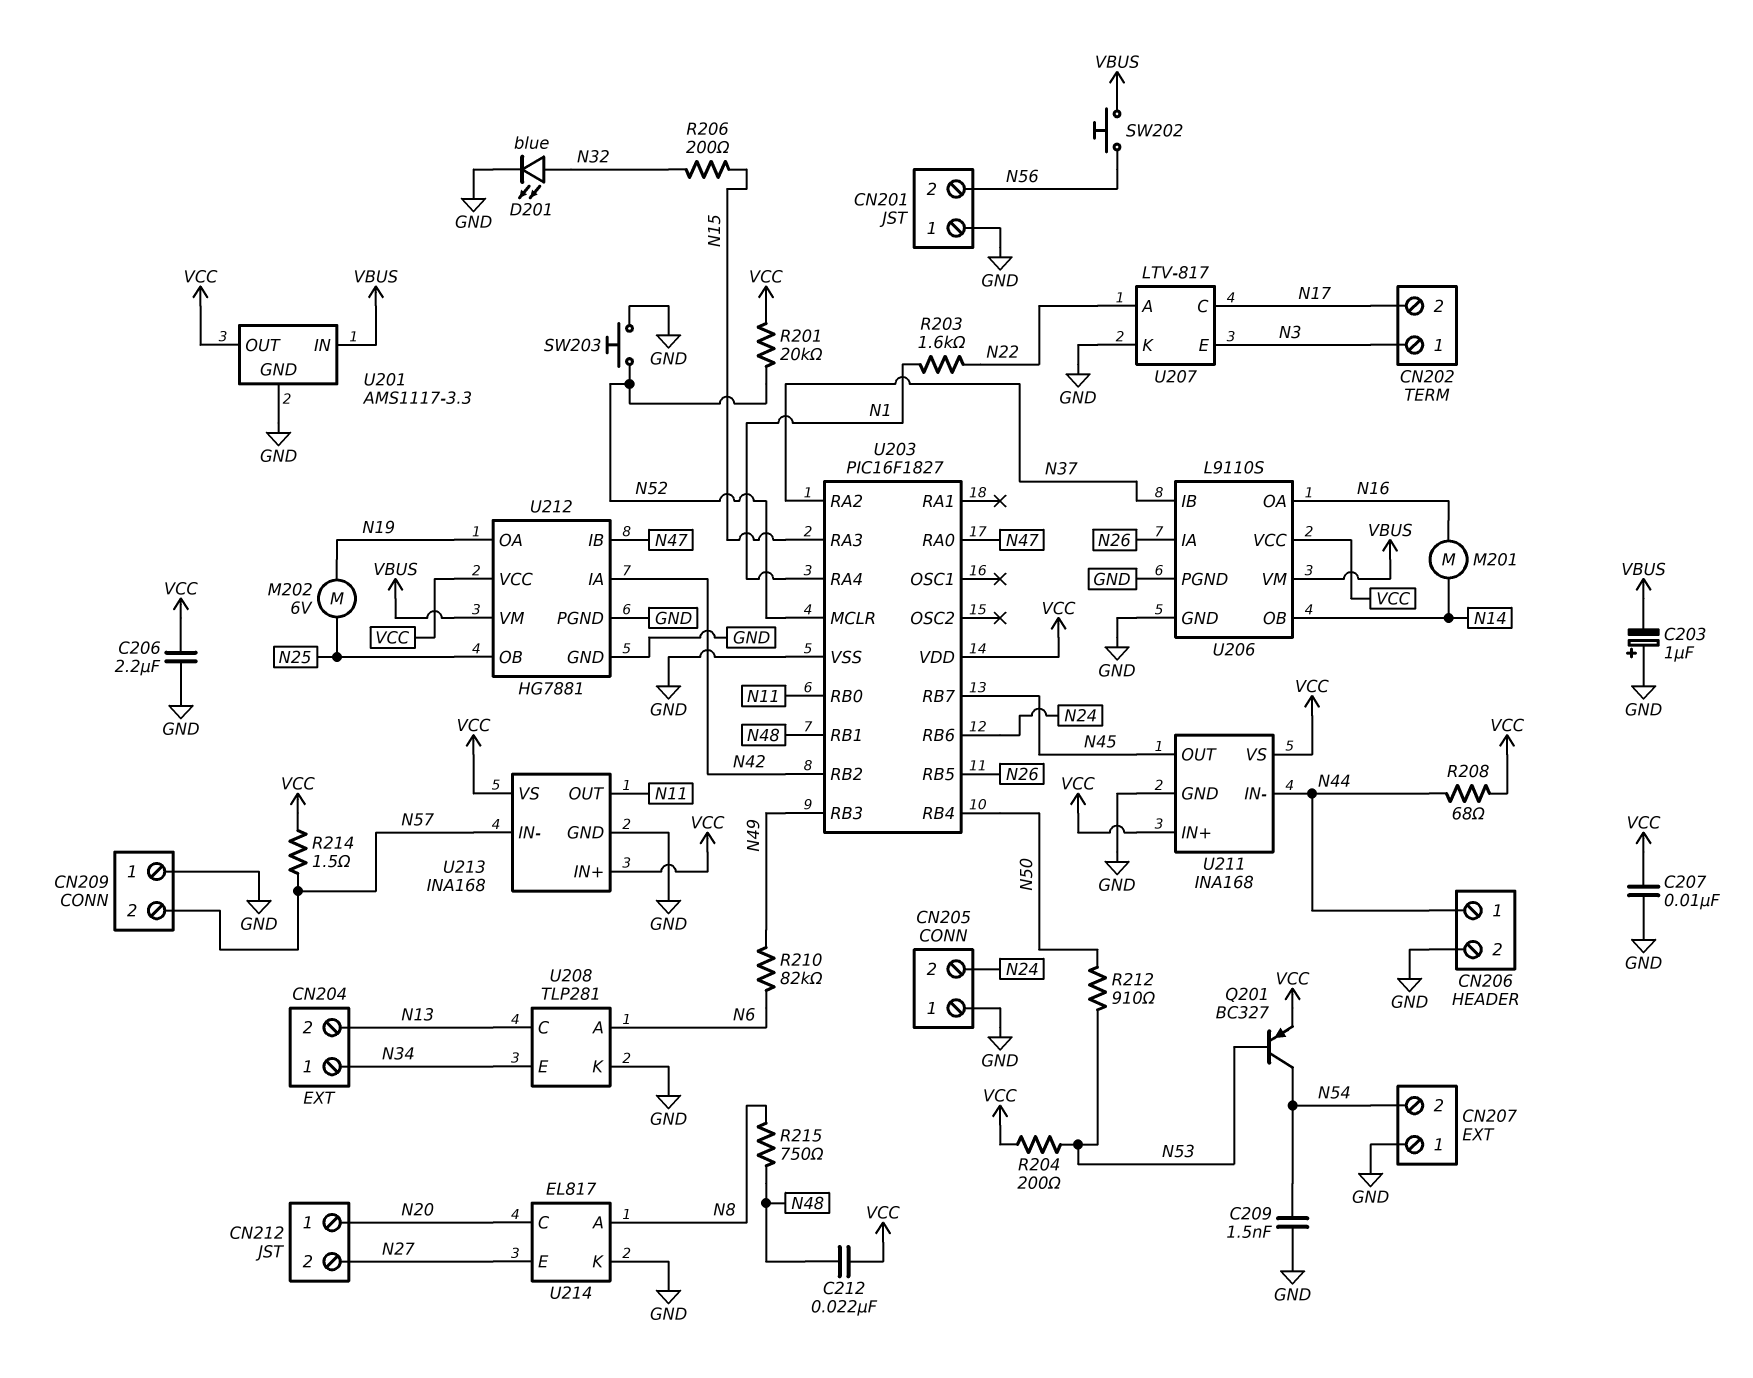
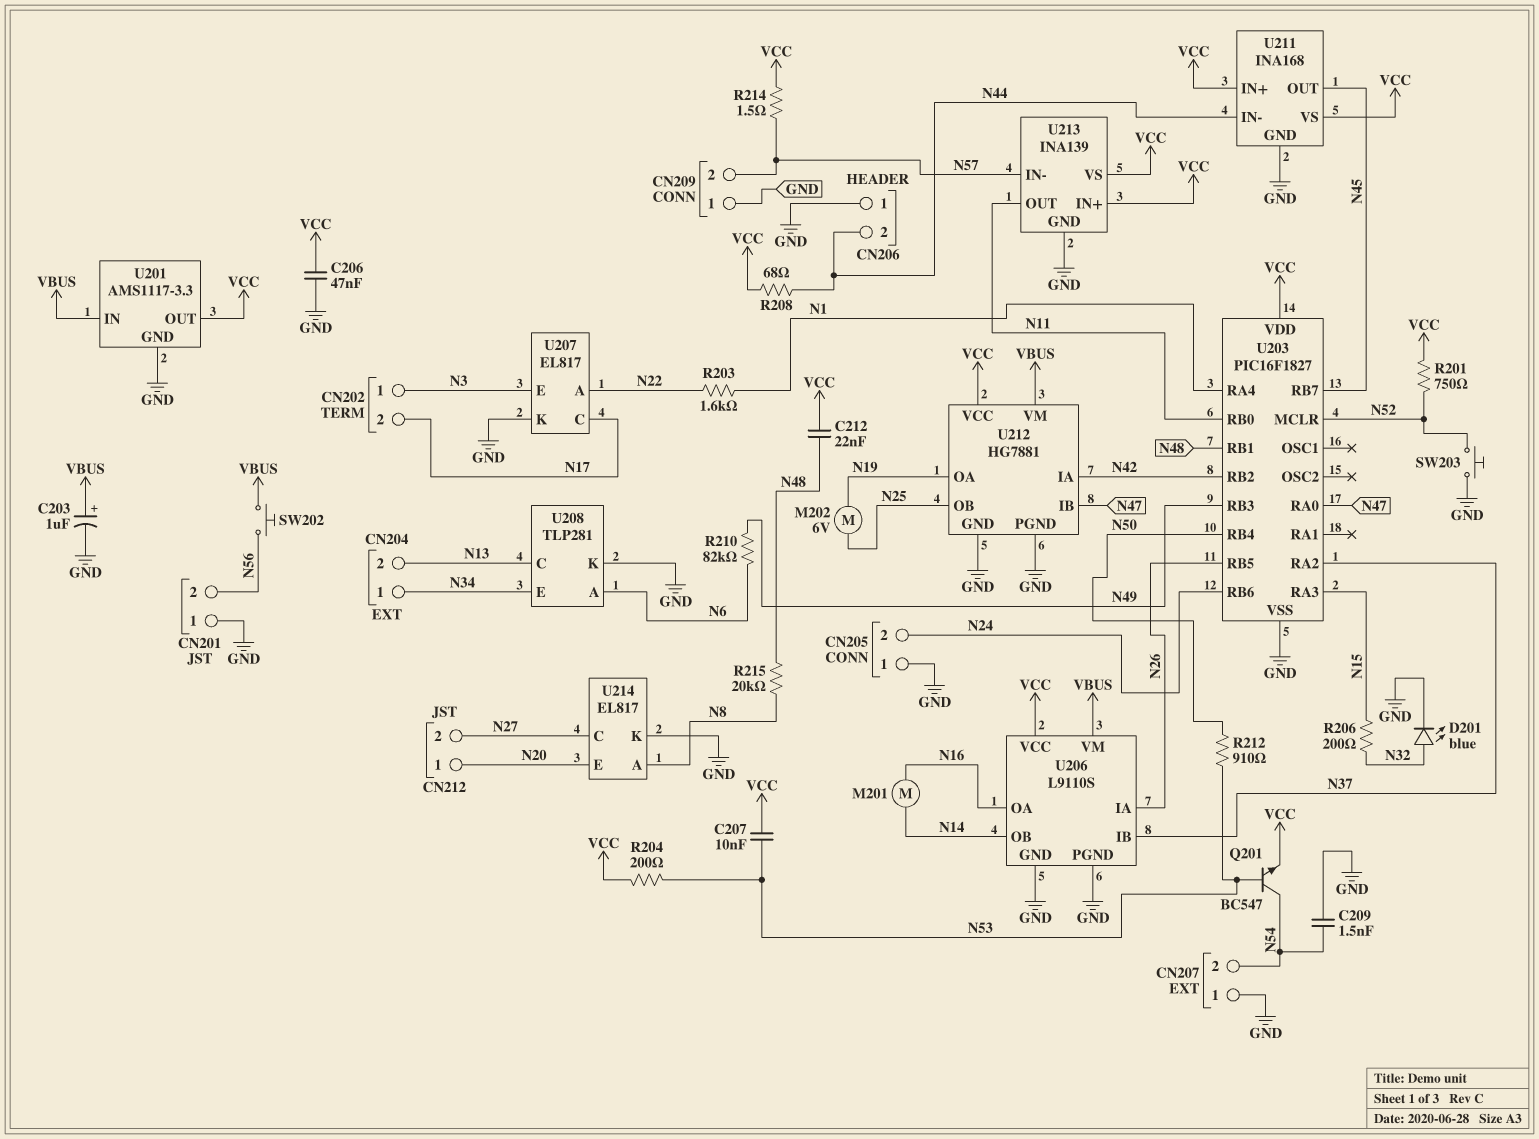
C203: 1uF (plus GND, minus VBUS) -> 1uF (plus VBUS, minus GND)
C206: 2.2uF (GND, VCC) -> 47nF (GND, VCC)
C207: 10nF (GND, VCC) -> 10nF (N53, VCC)
CN206 pin 1: N44 -> GND
CN206 pin 2: GND -> N44
Q201: PNP BC327 (B N53, C N54, E VCC) -> NPN BC547 (B N53, C N54, E VCC)
R201: 20k (N52, VCC) -> 750 (N52, VCC)
R215: 750 (N8, N48) -> 20k (N8, N48)
U207: LTV-817 -> EL817
U213: INA168 -> INA139
U214 pin C: N20 -> N27
U214 pin E: N27 -> N20

